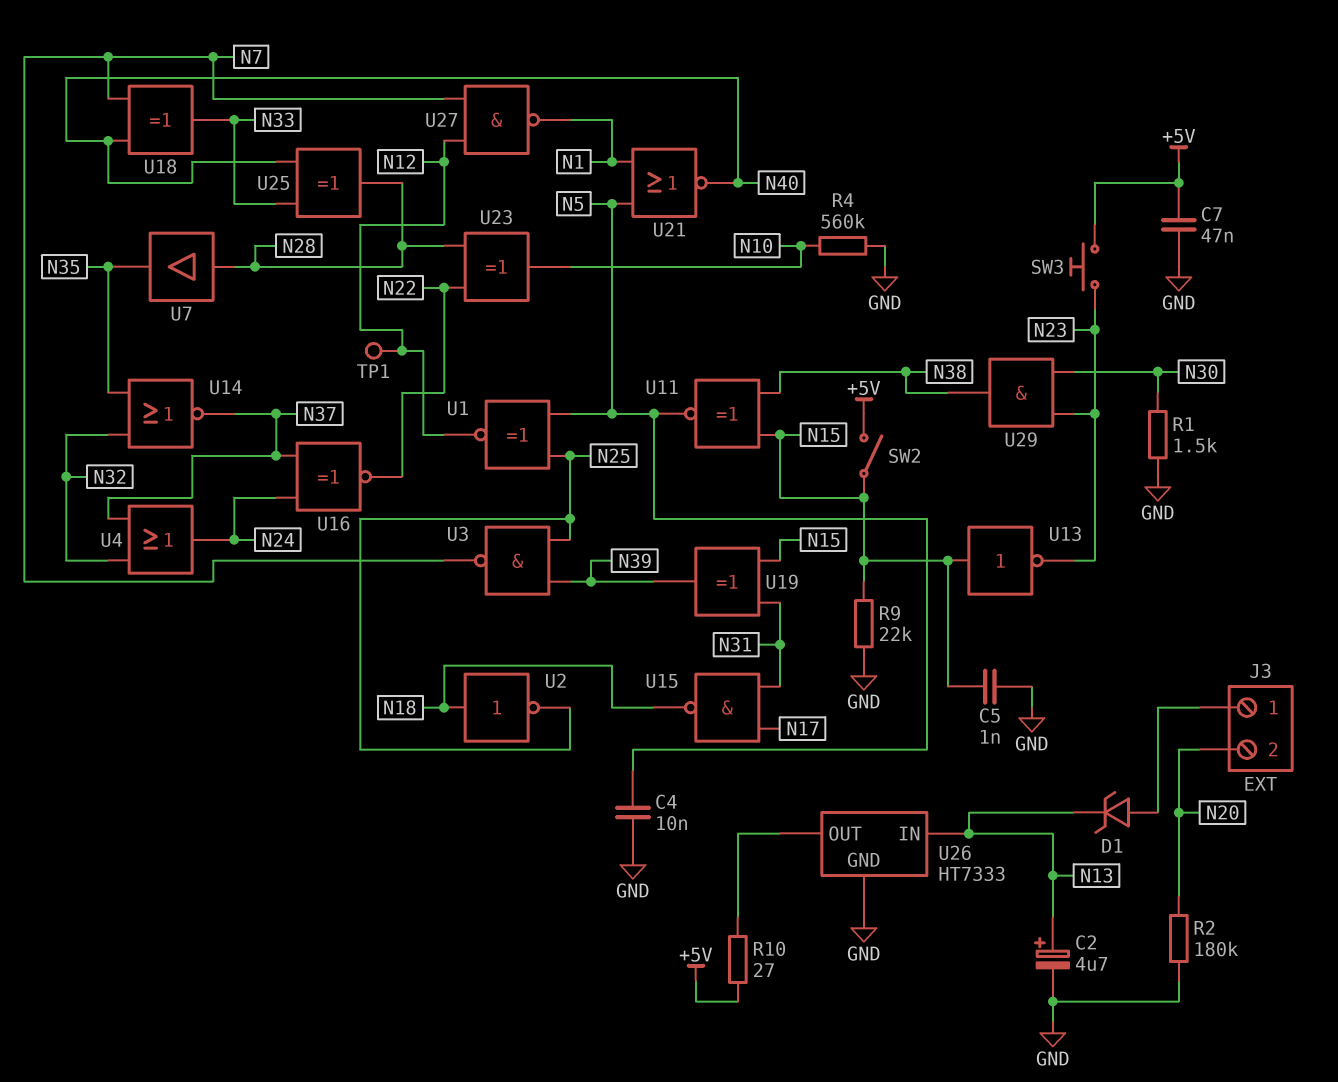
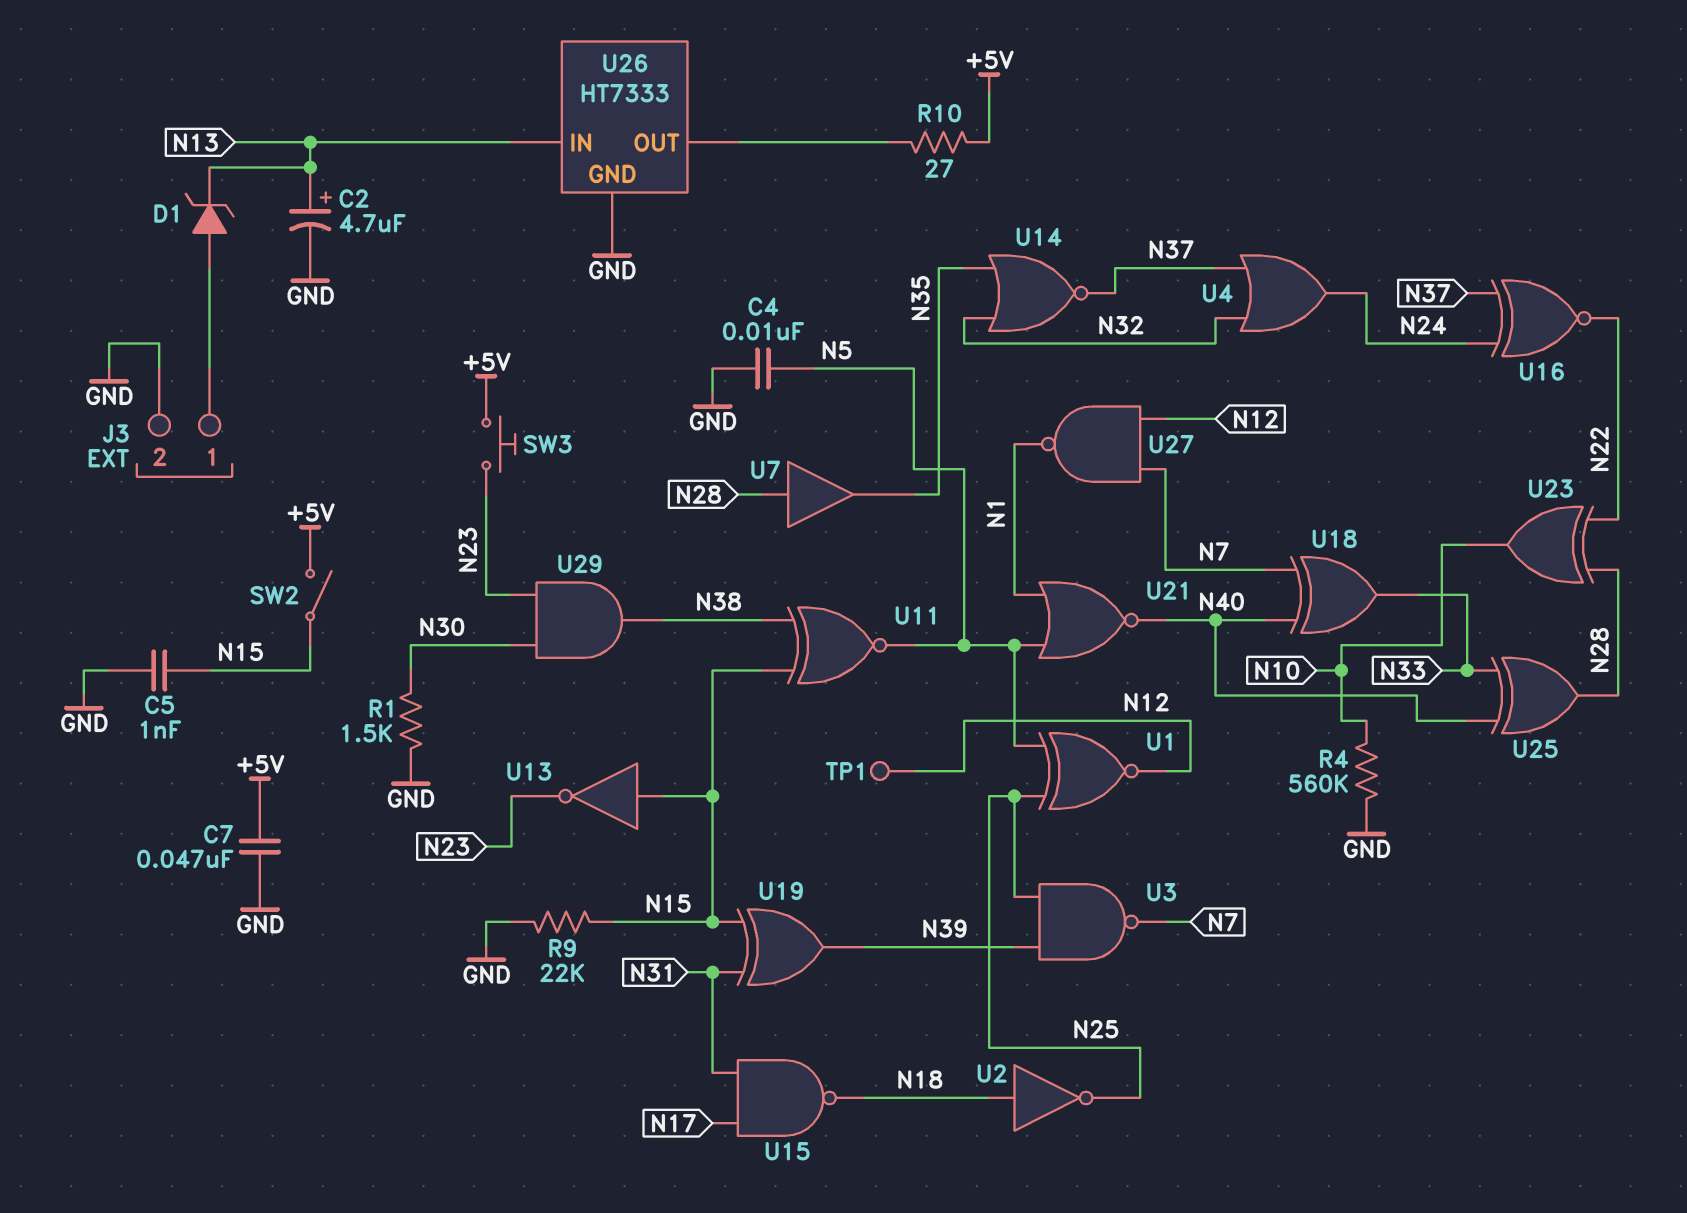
J3 pin 2: N20 -> GND
R2: 180k (GND, N20) -> none

